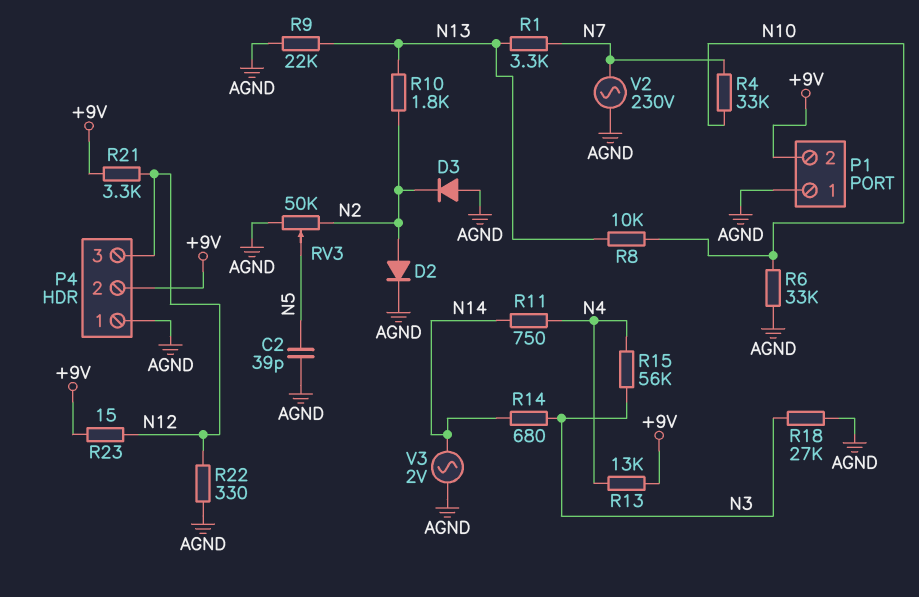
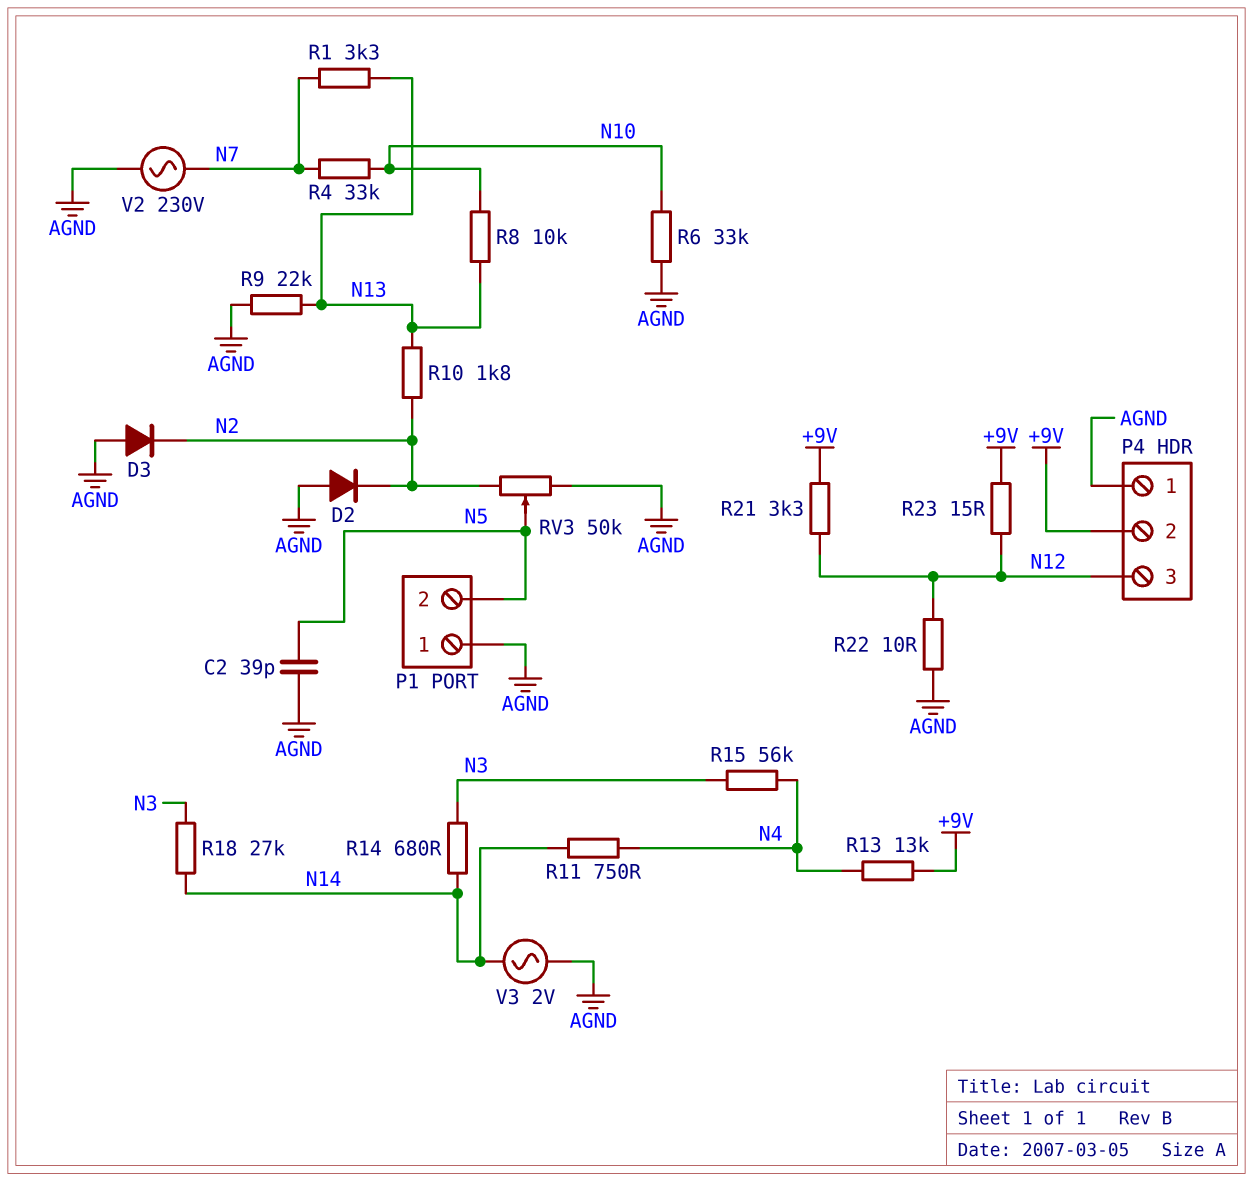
D2: diode (A N2, K AGND) -> diode (A AGND, K N2)
P1 pin 2: +9V -> N5
R18: 27k (AGND, N3) -> 27k (N3, N14)
R22: 330 (AGND, N12) -> 10 (AGND, N12)

